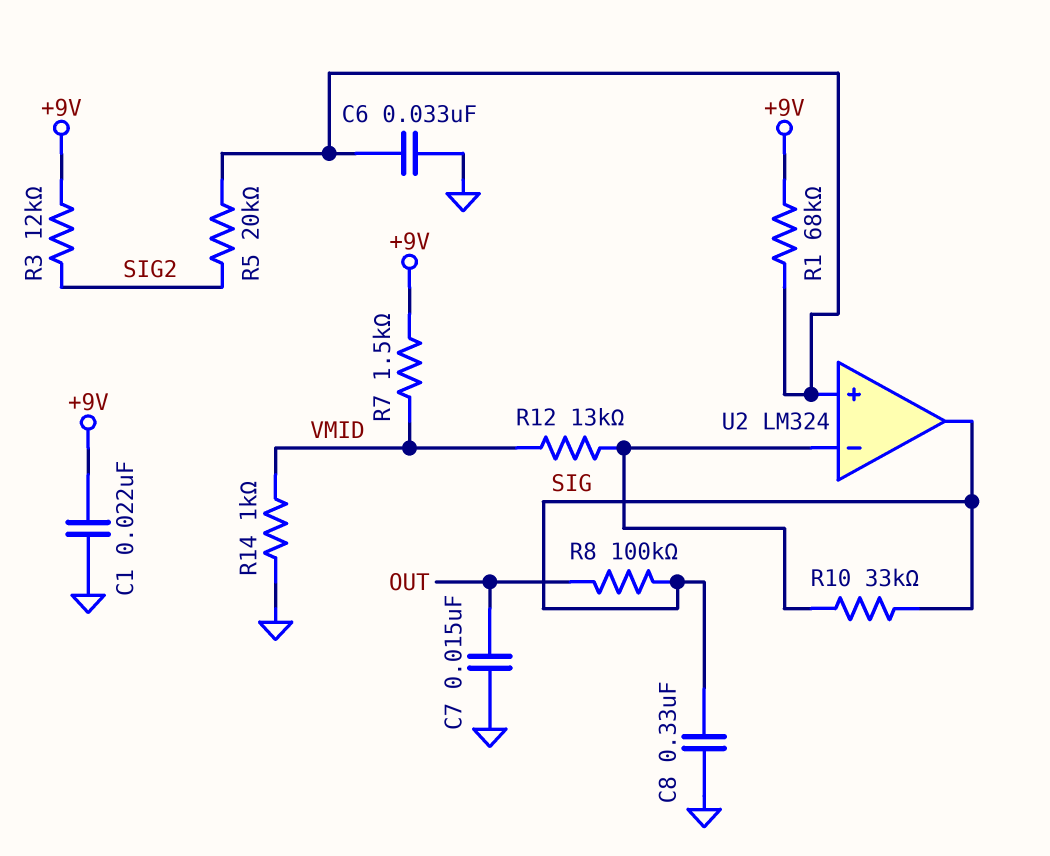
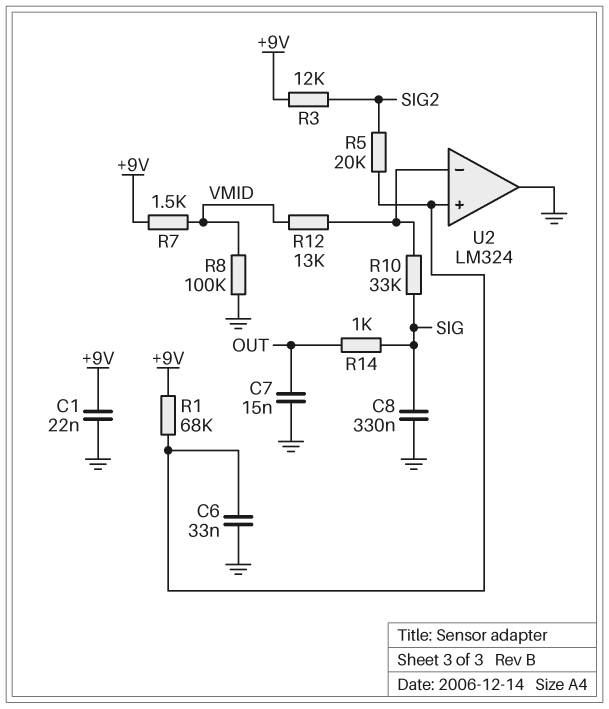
R8: 100k (OUT, SIG) -> 100k (GND, VMID)
R14: 1k (GND, VMID) -> 1k (OUT, SIG)
U2 pin out: SIG -> GND

